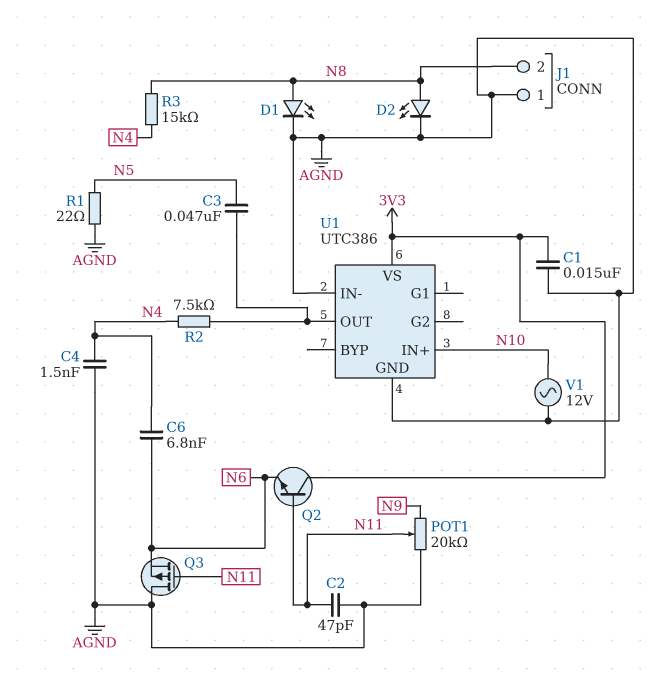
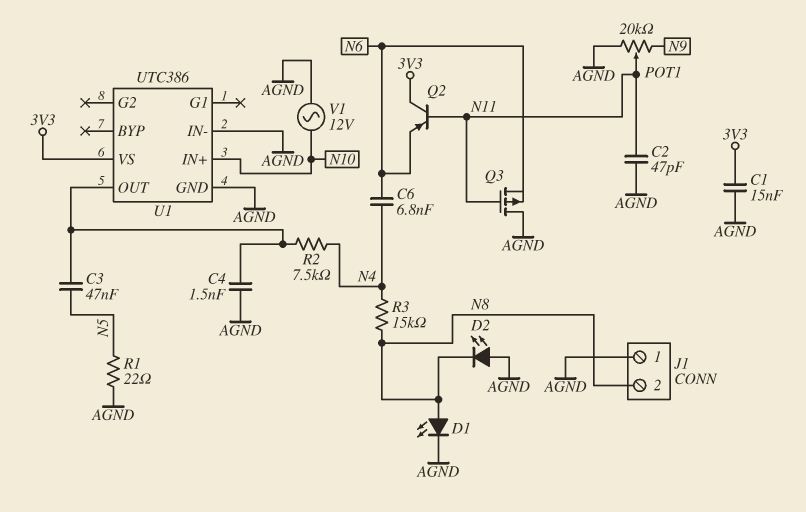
C4: 1.5nF (AGND, N4) -> 1.5nF (AGND, U1/OUT)
D2: LED (A N8, K AGND) -> LED (A AGND, K N8)
Q2: NPN (B N11, C 3V3, E N6) -> PNP (B N11, C 3V3, E N6)

